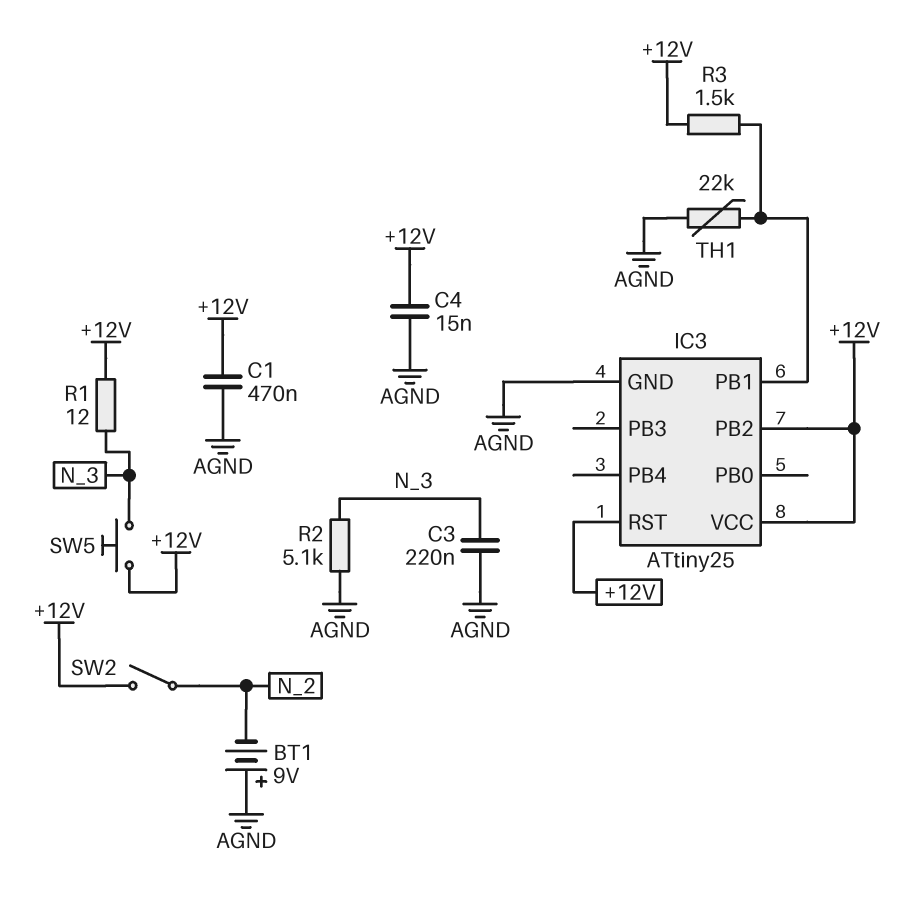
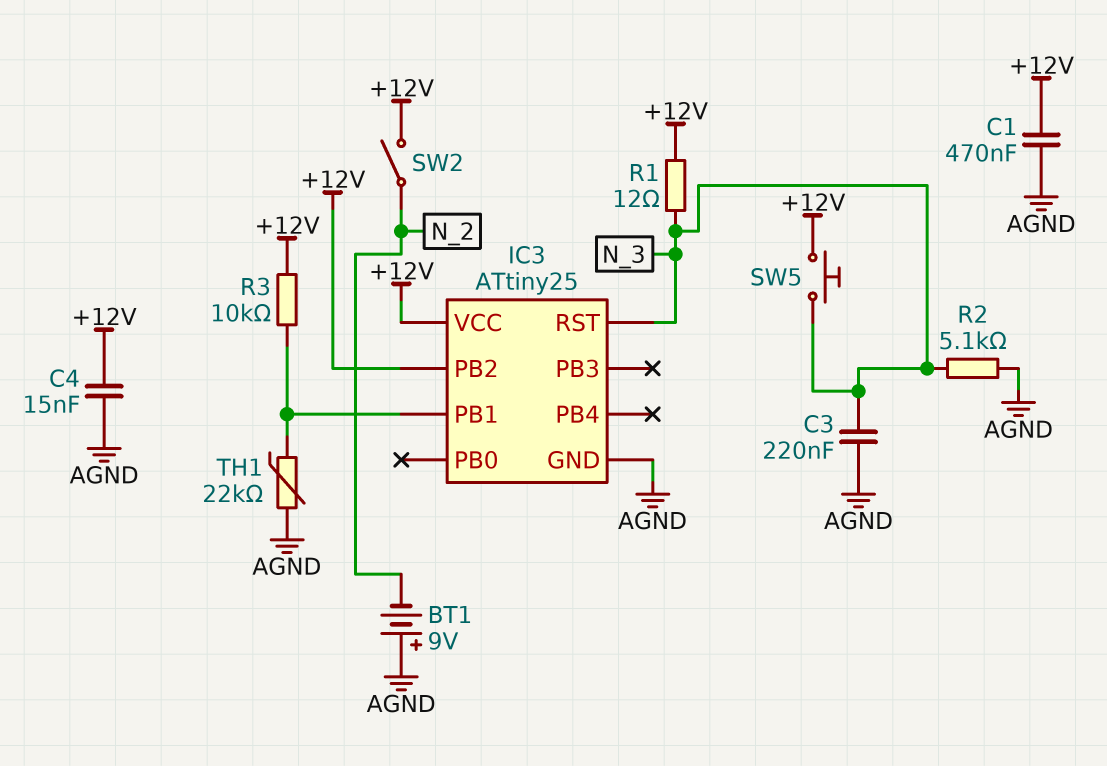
IC3 pin RST: +12V -> N_3
R3: 1.5k (+12V, IC3/PB1) -> 10k (+12V, IC3/PB1)

